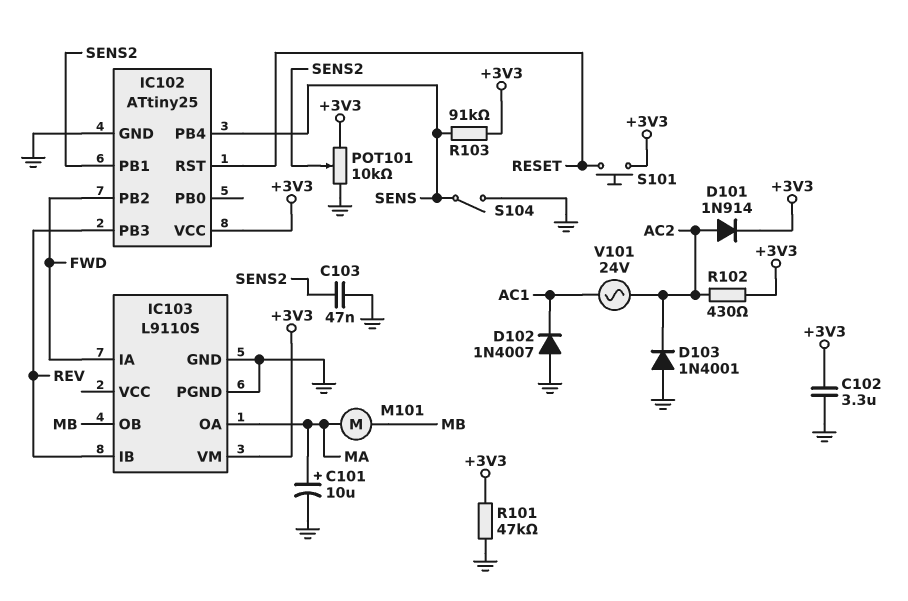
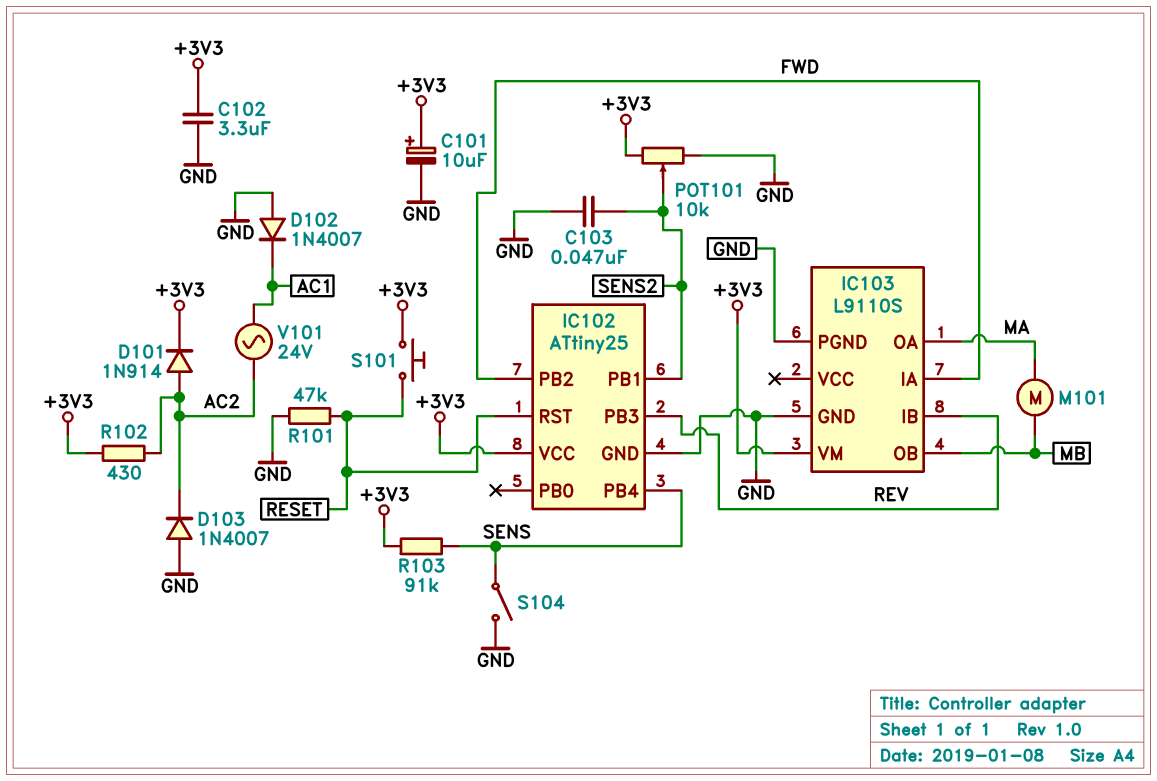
C101: 10uF (plus MA, minus GND) -> 10uF (plus +3V3, minus GND)
D103: diode 1N4001 (A GND, K AC2) -> diode 1N4007 (A GND, K AC2)
R101: 47k (+3V3, GND) -> 47k (GND, RESET)

